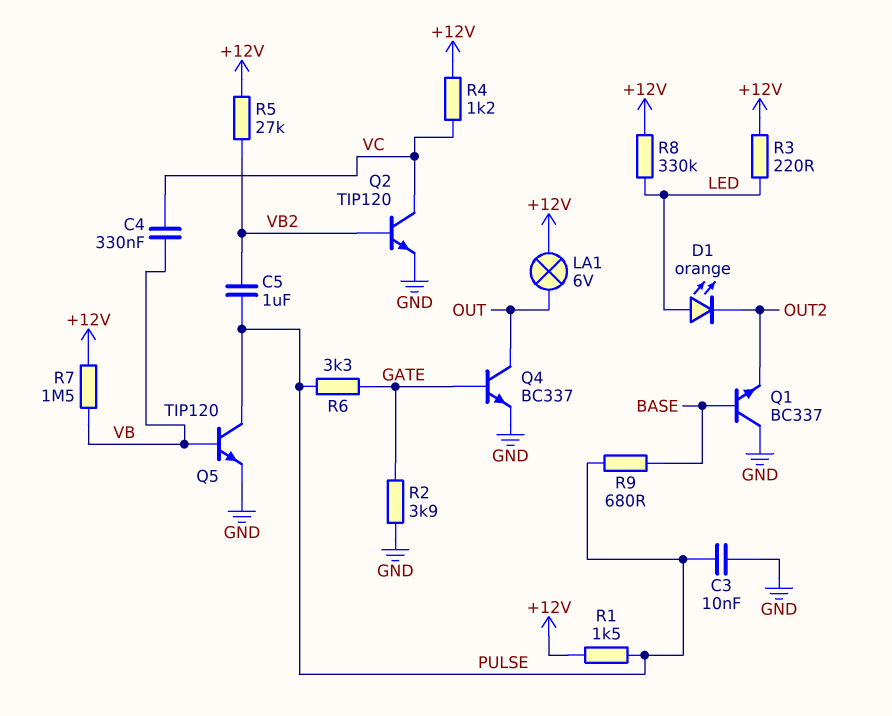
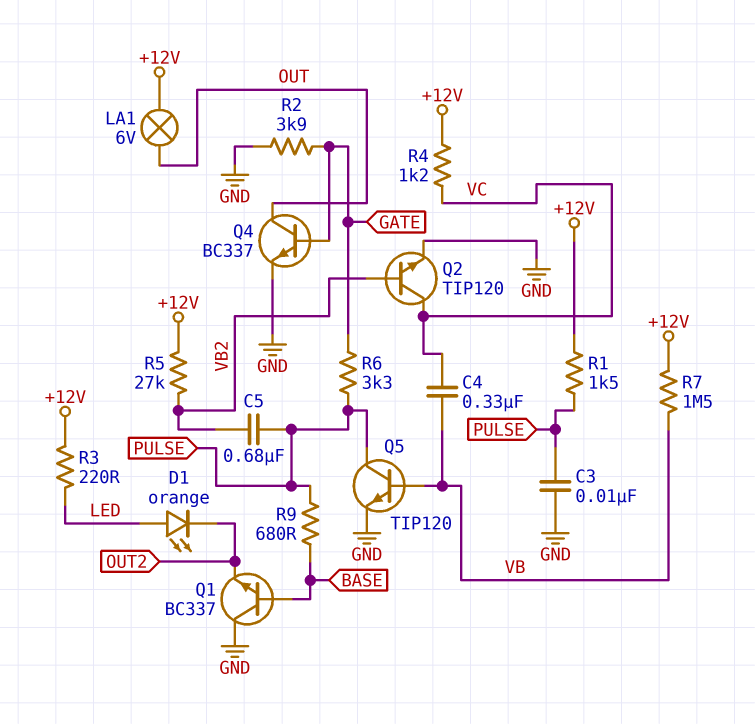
C5: 1uF (PULSE, VB2) -> 680nF (PULSE, VB2)
R8: 330k (+12V, LED) -> none

